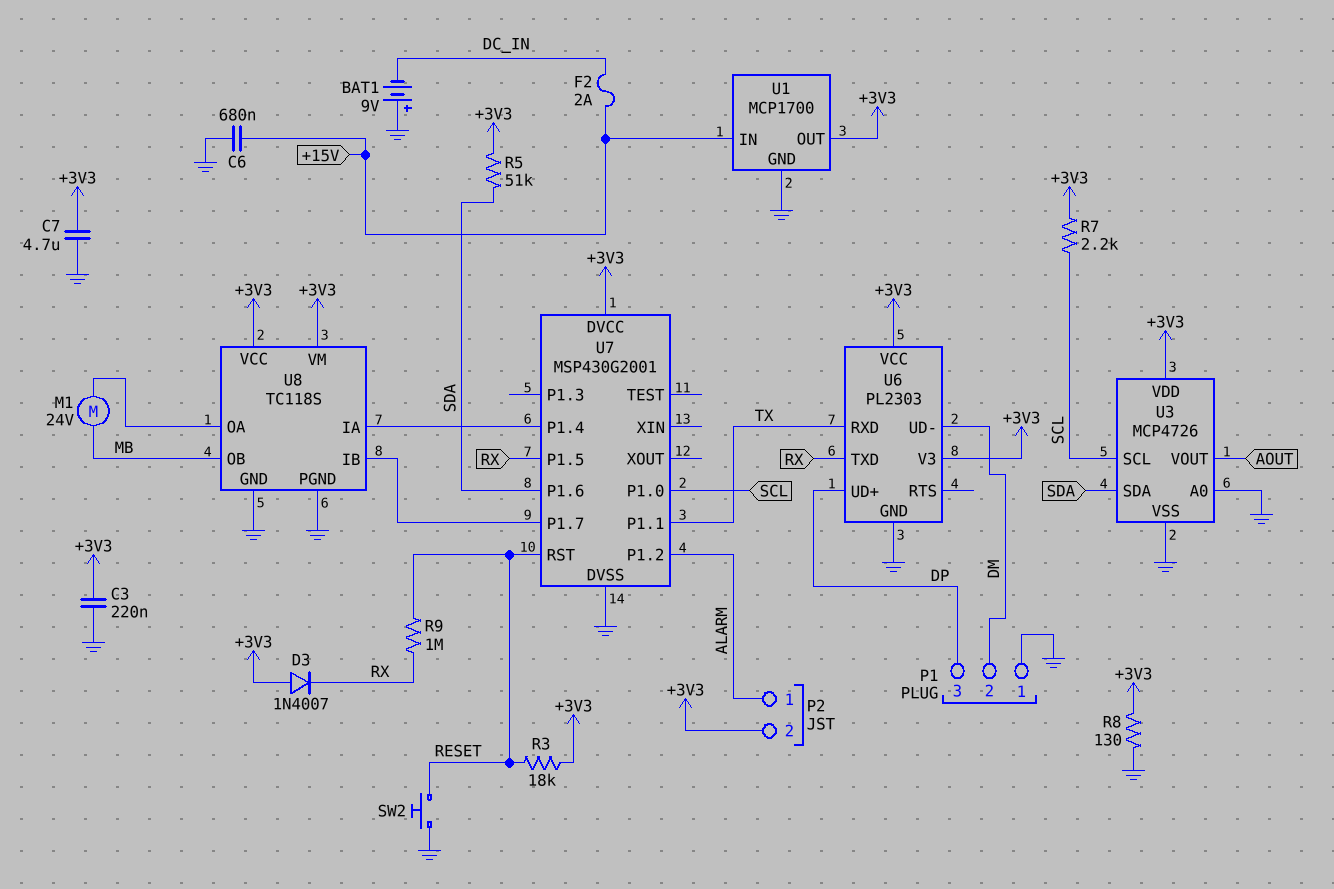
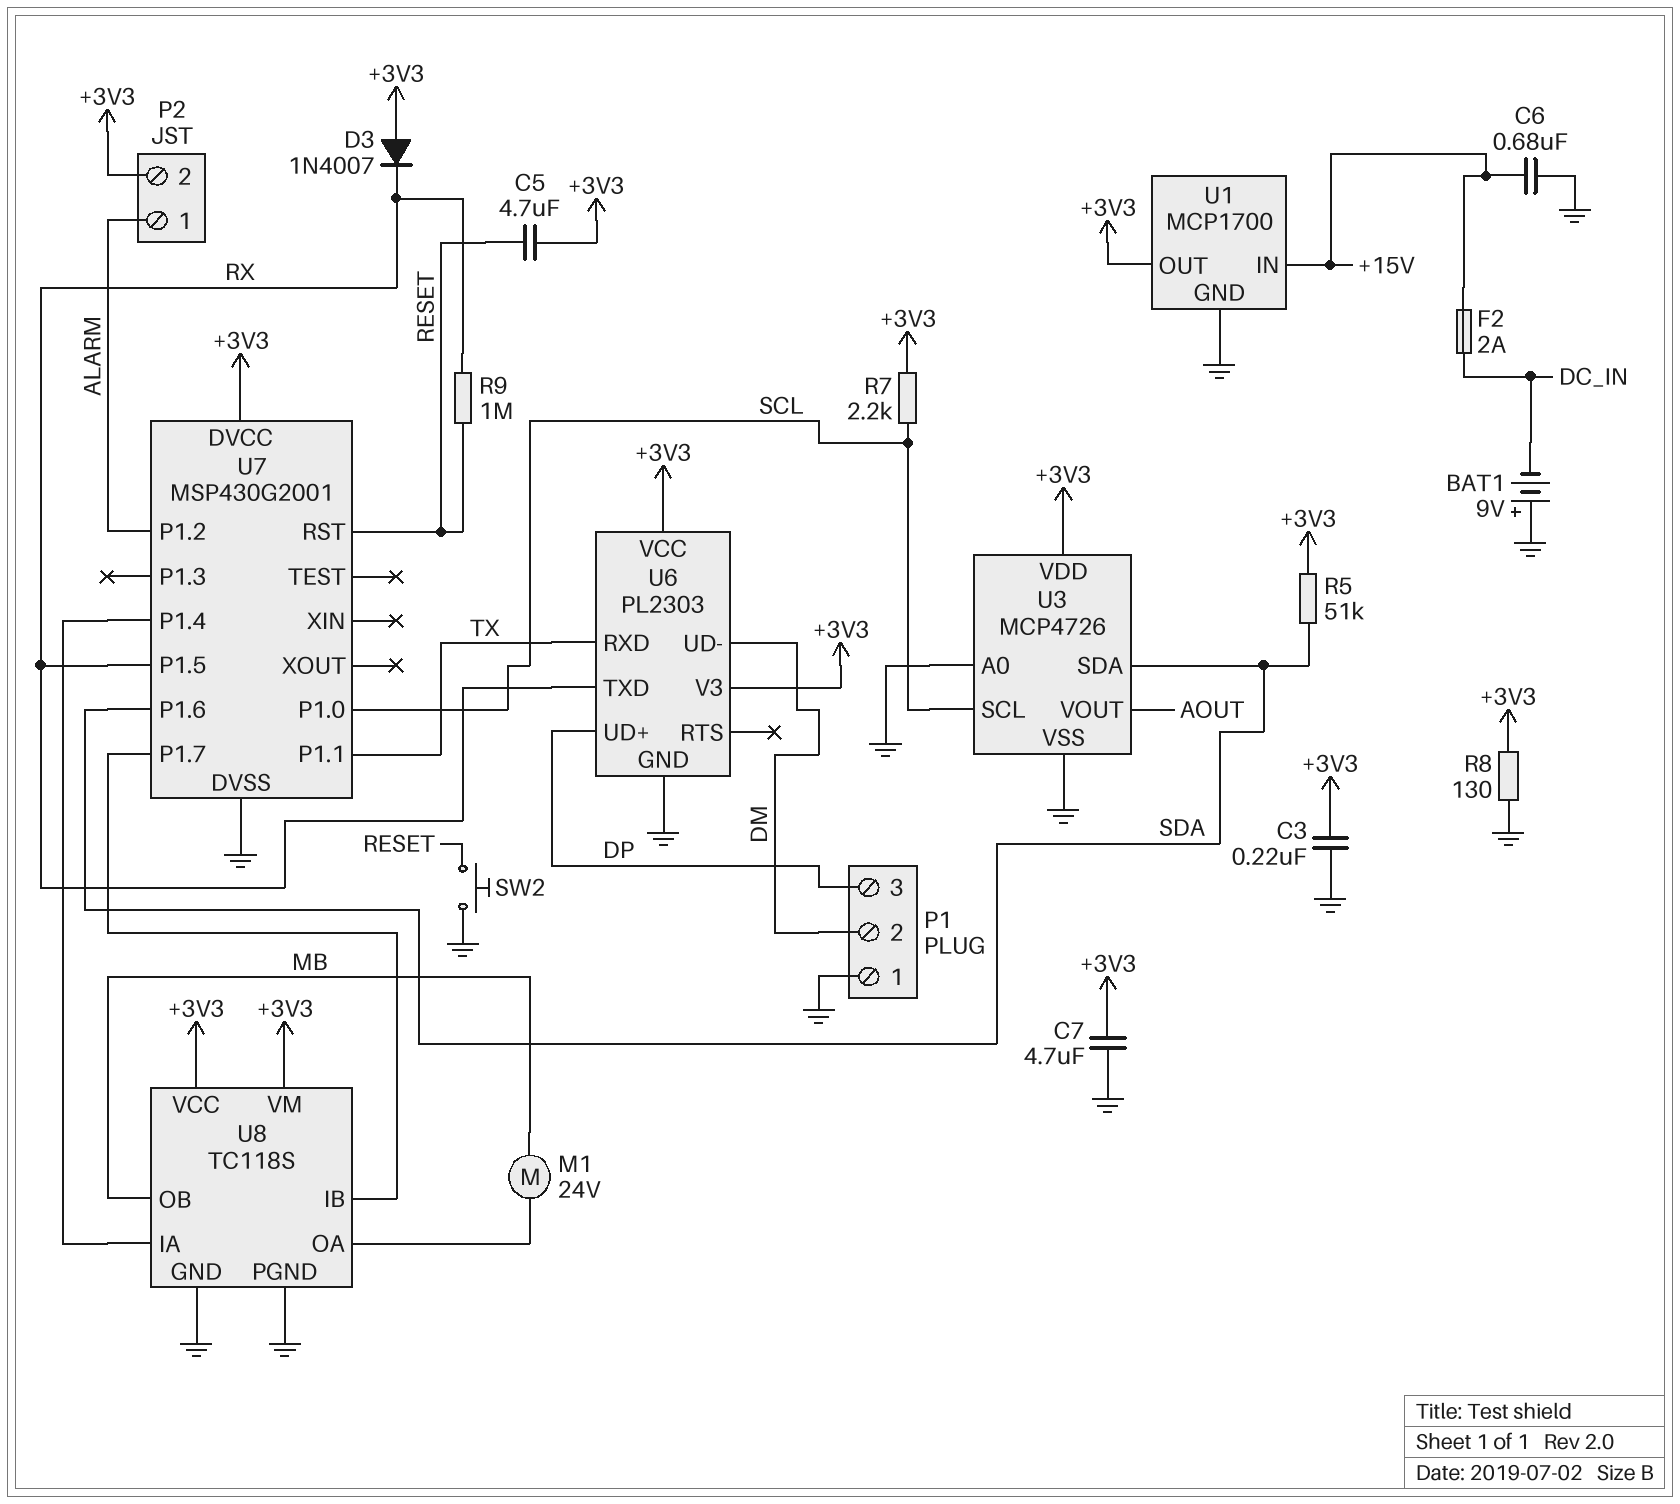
C5: none -> 4.7uF (+3V3, RESET)
R3: 18k (+3V3, RESET) -> none

